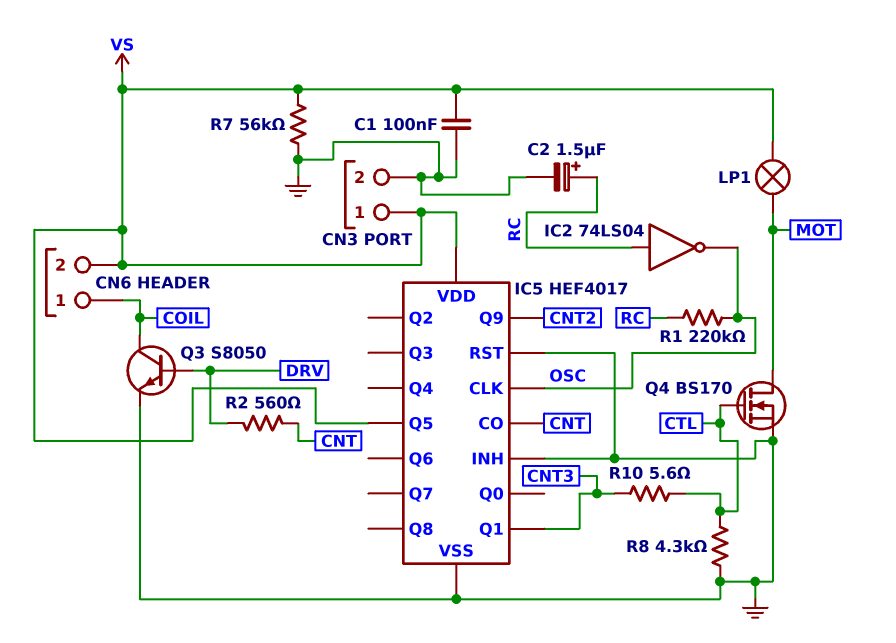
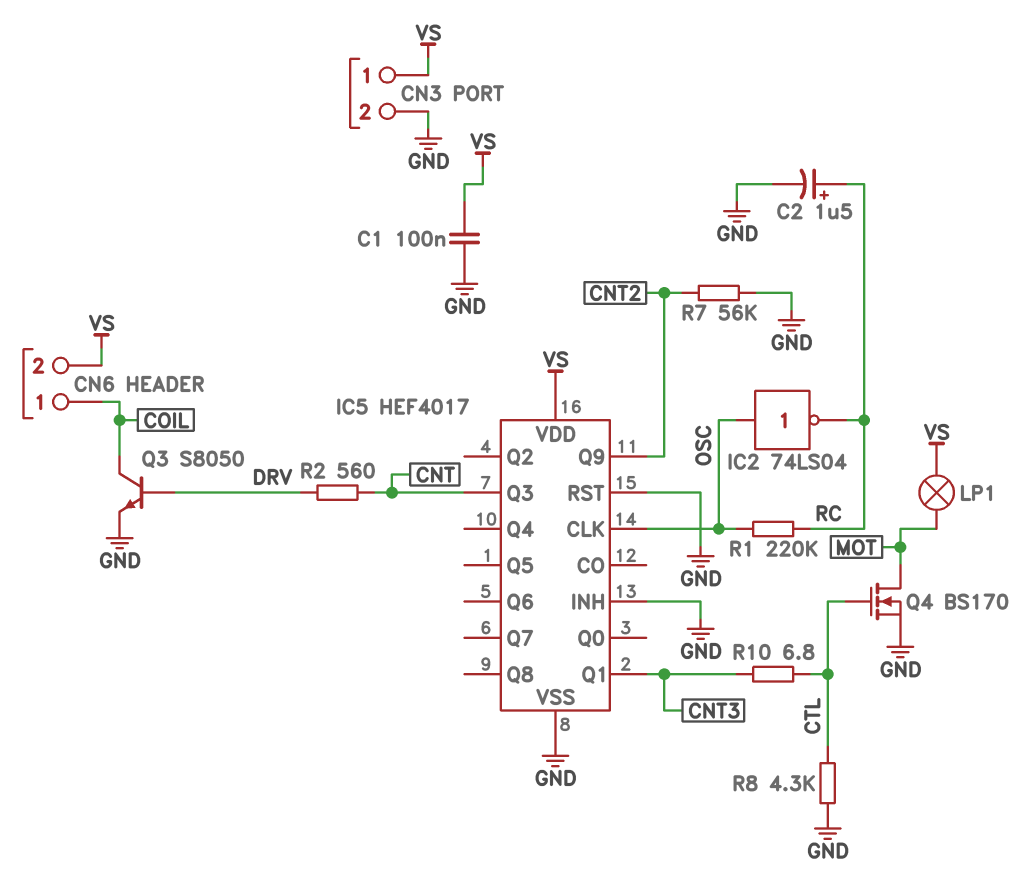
IC2: NOT 74LS04 (in RC, out OSC) -> NOT 74LS04 (in OSC, out RC)
IC5 pin CO: CNT -> none
IC5 pin Q3: none -> CNT
IC5 pin Q5: VS -> none
R7: 56k (GND, VS) -> 56k (CNT2, GND)
R10: 5.6 (CNT3, CTL) -> 6.8 (CNT3, CTL)

